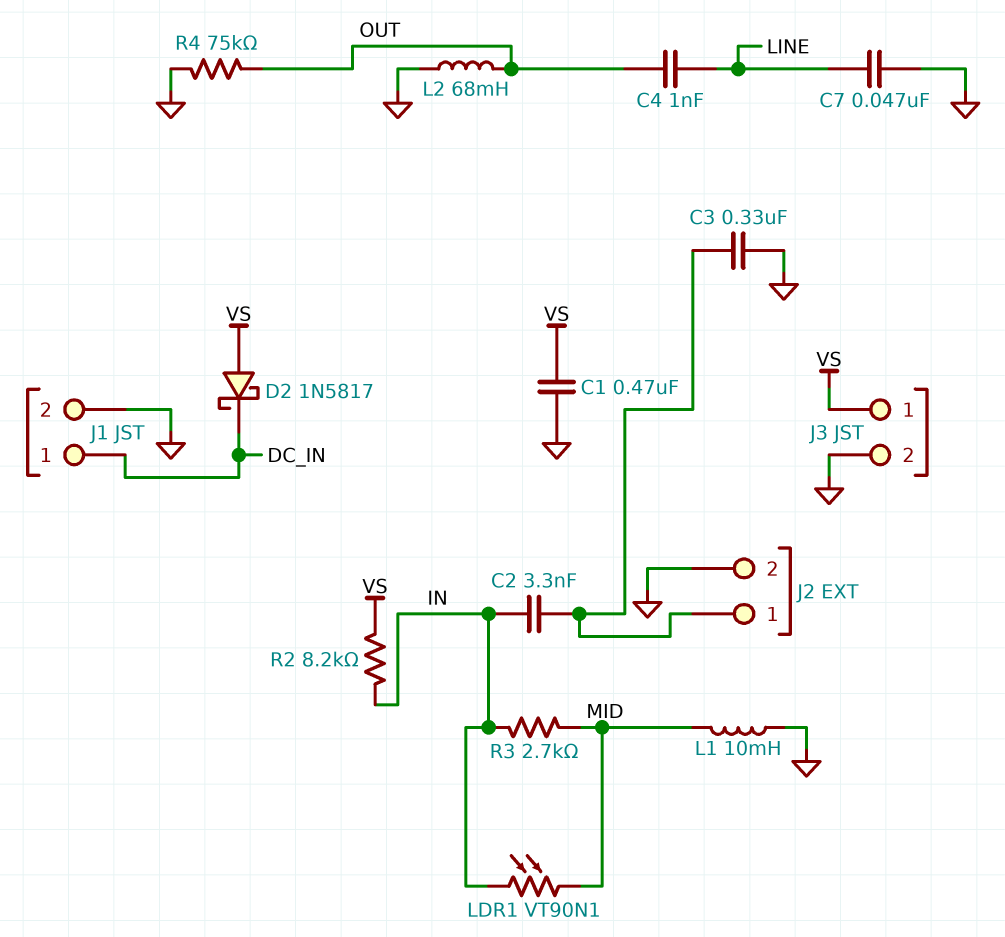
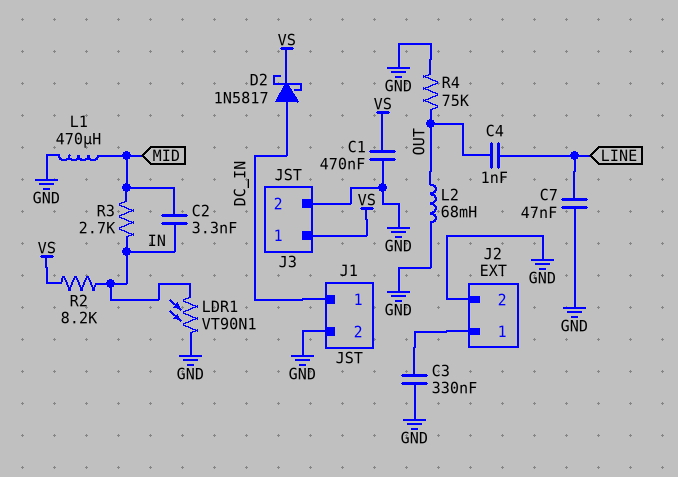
C2: 3.3nF (IN, J2/1) -> 3.3nF (IN, MID)
D2: schottky 1N5817 (A VS, K DC_IN) -> schottky 1N5817 (A DC_IN, K VS)
L1: 10mH (GND, MID) -> 470uH (GND, MID)
LDR1: VT90N1 (IN, MID) -> VT90N1 (GND, IN)

